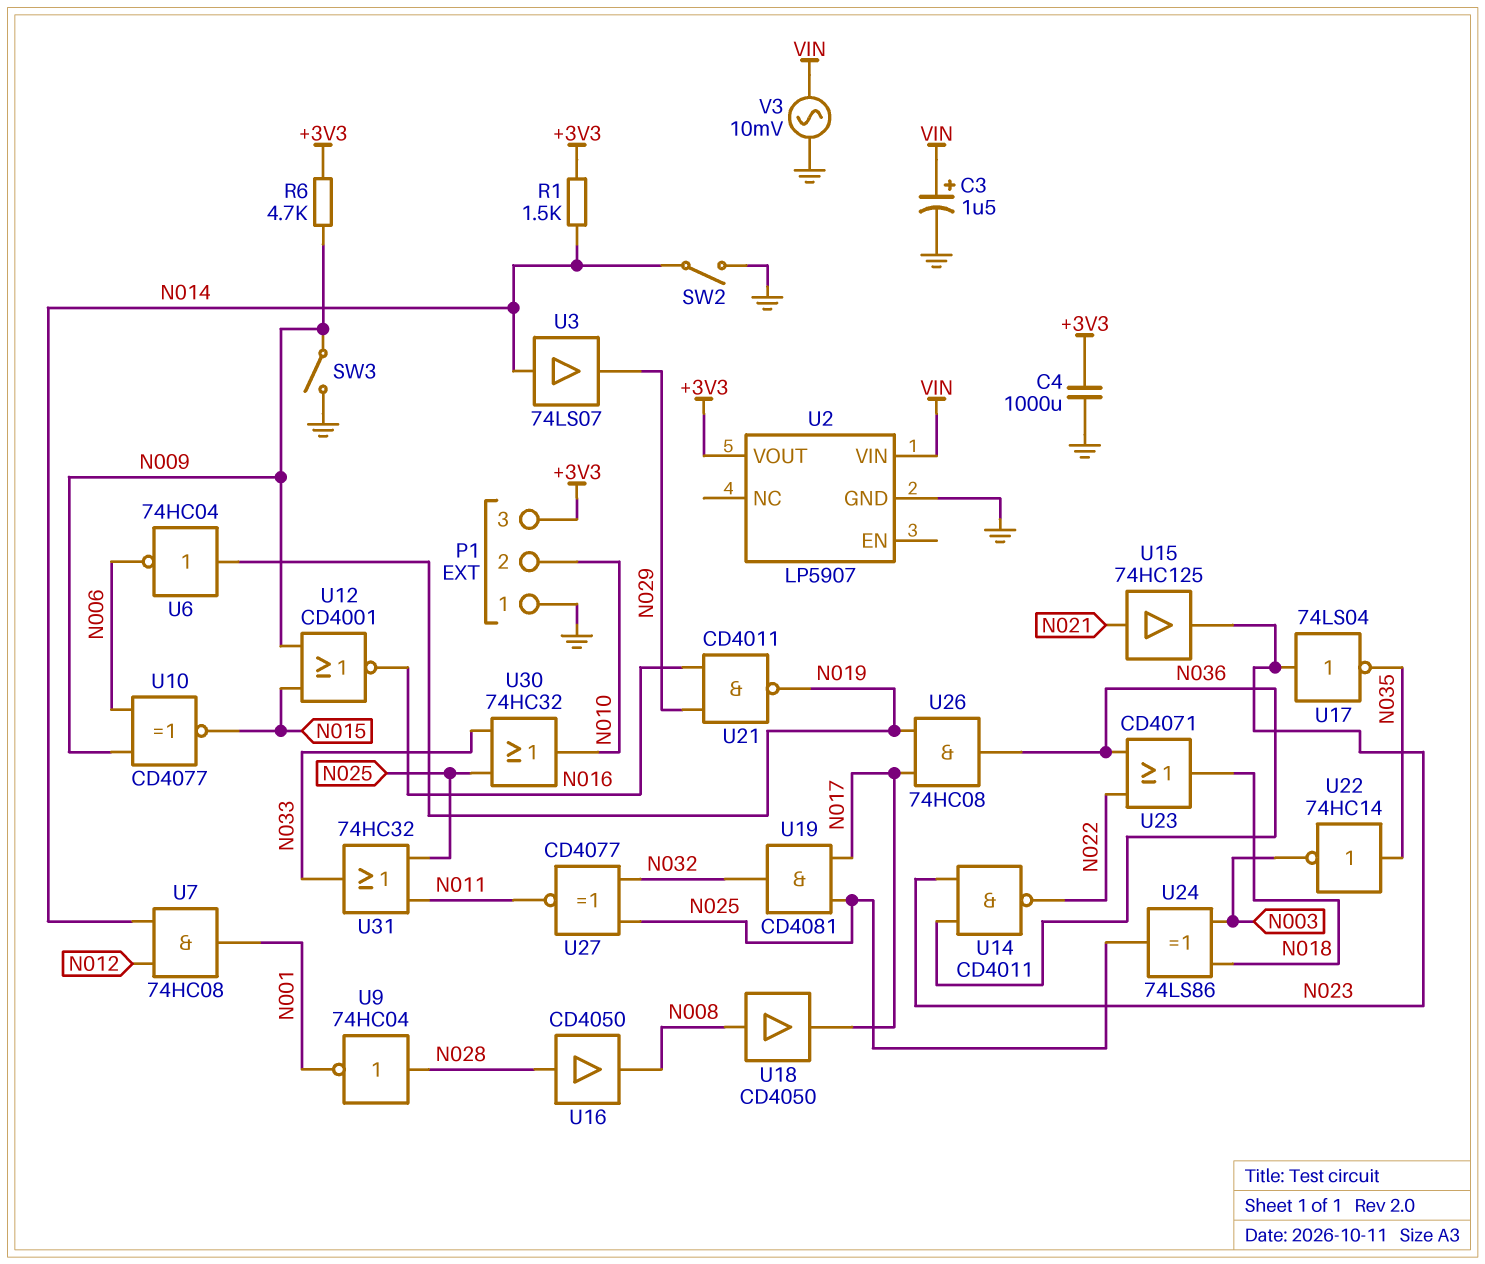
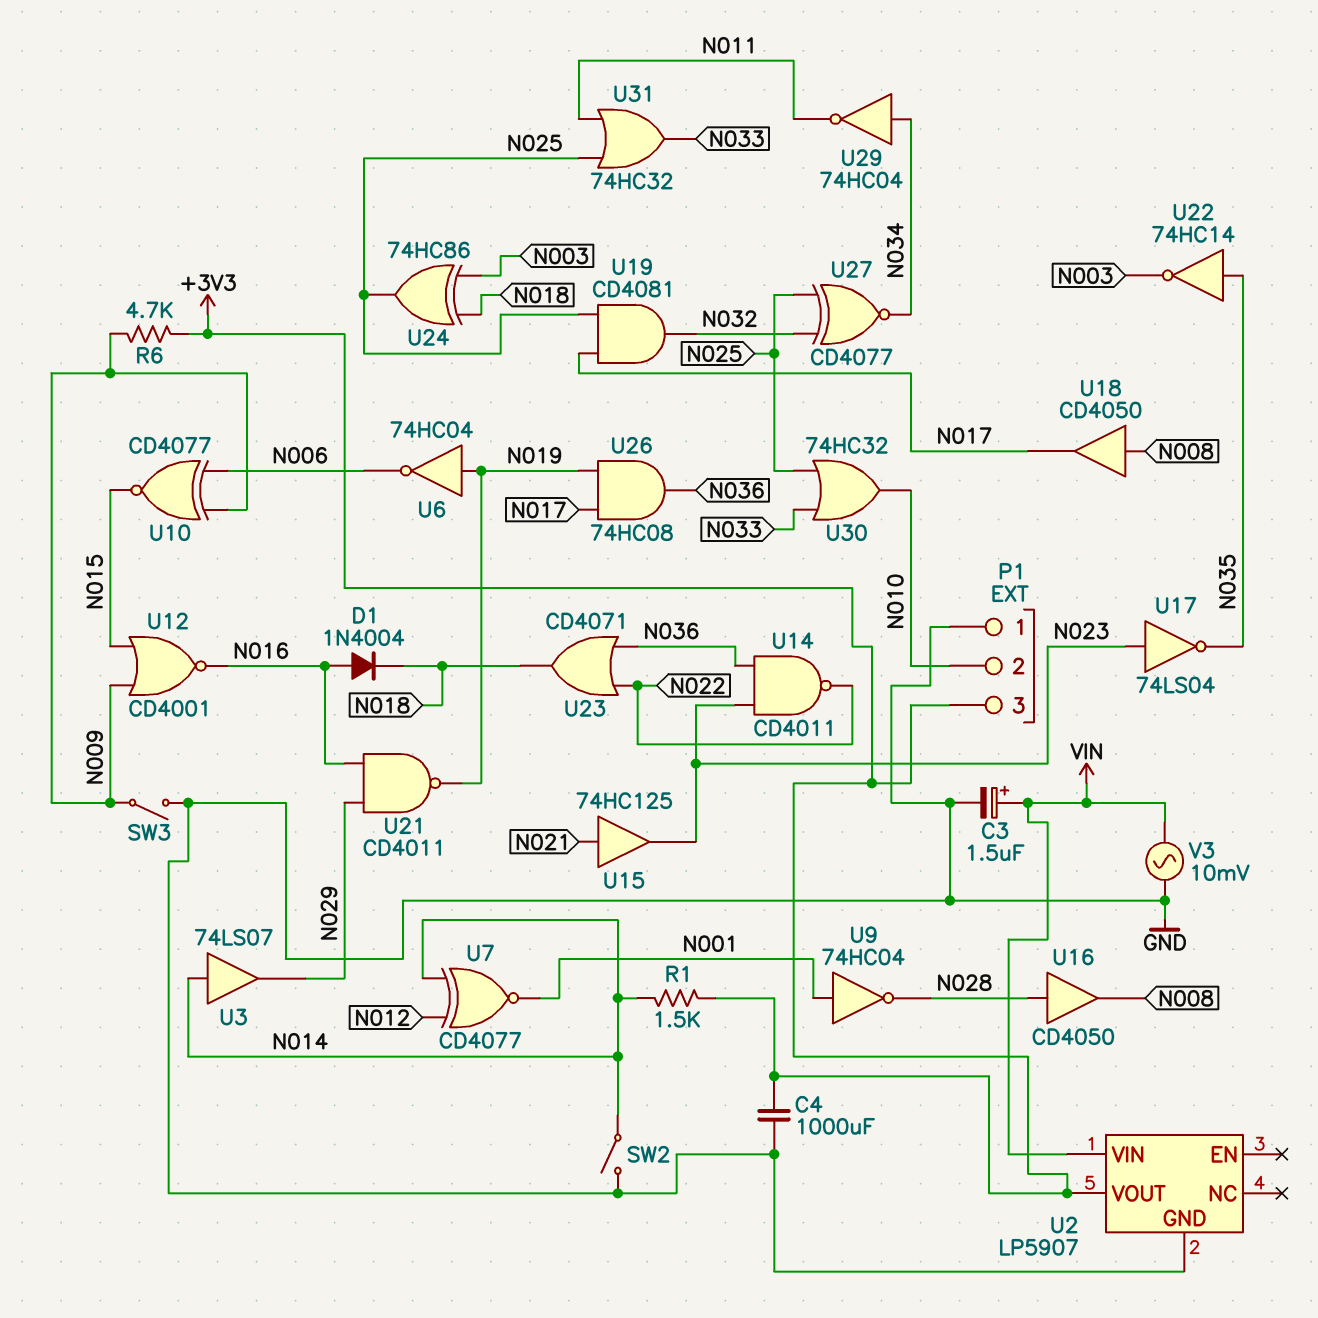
D1: none -> diode 1N4004 (A N016, K N018)
U7: AND 74HC08 (in N012, in N014, out N001) -> XNOR CD4077 (in N012, in N014, out N001)
U9: NOT 74HC04 (in N028, out N001) -> NOT 74HC04 (in N001, out N028)
U24: XOR 74LS86 (in N003, in N018, out N025) -> XOR 74HC86 (in N003, in N018, out N025)
U27: XNOR CD4077 (in N025, in N032, out N011) -> XNOR CD4077 (in N025, in N032, out N034)
U29: none -> NOT 74HC04 (in N034, out N011)

